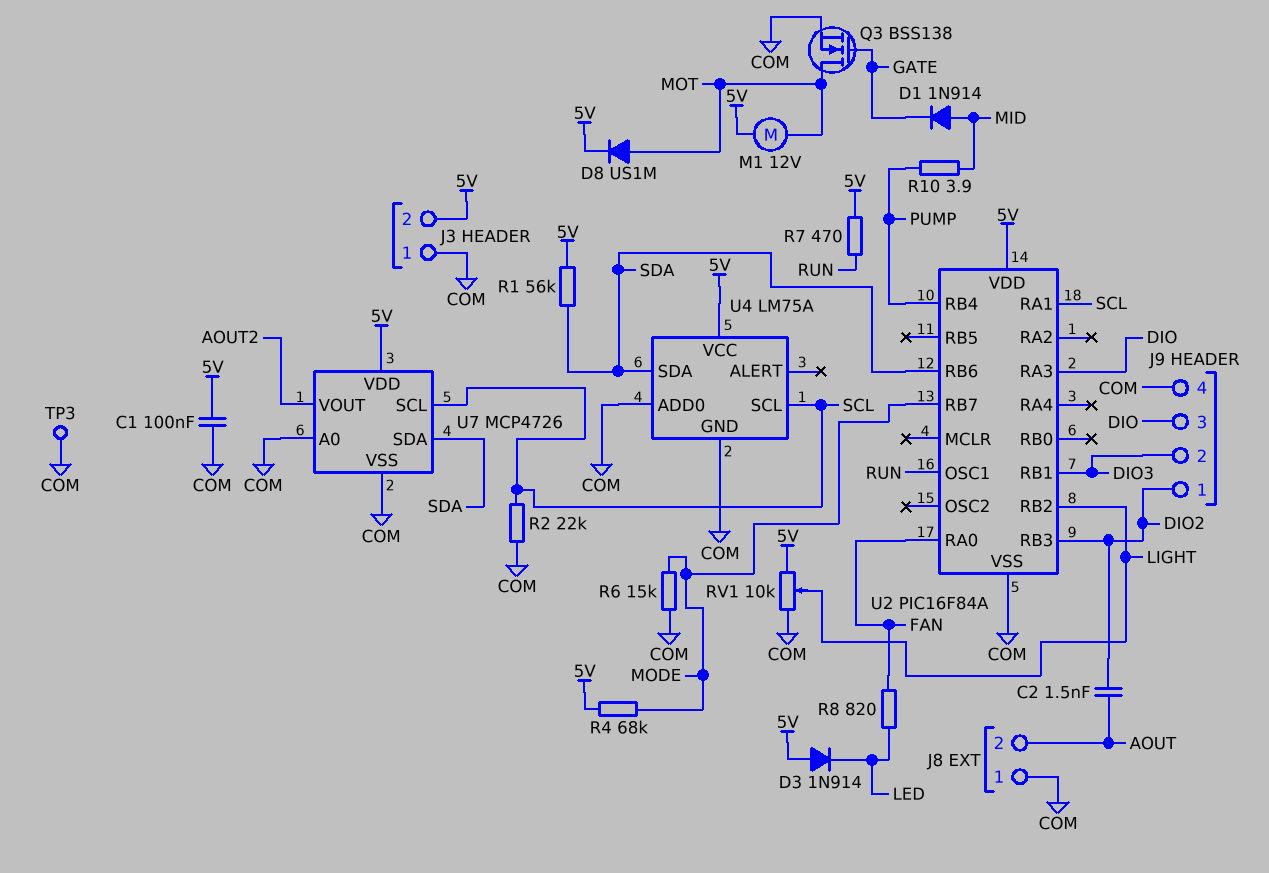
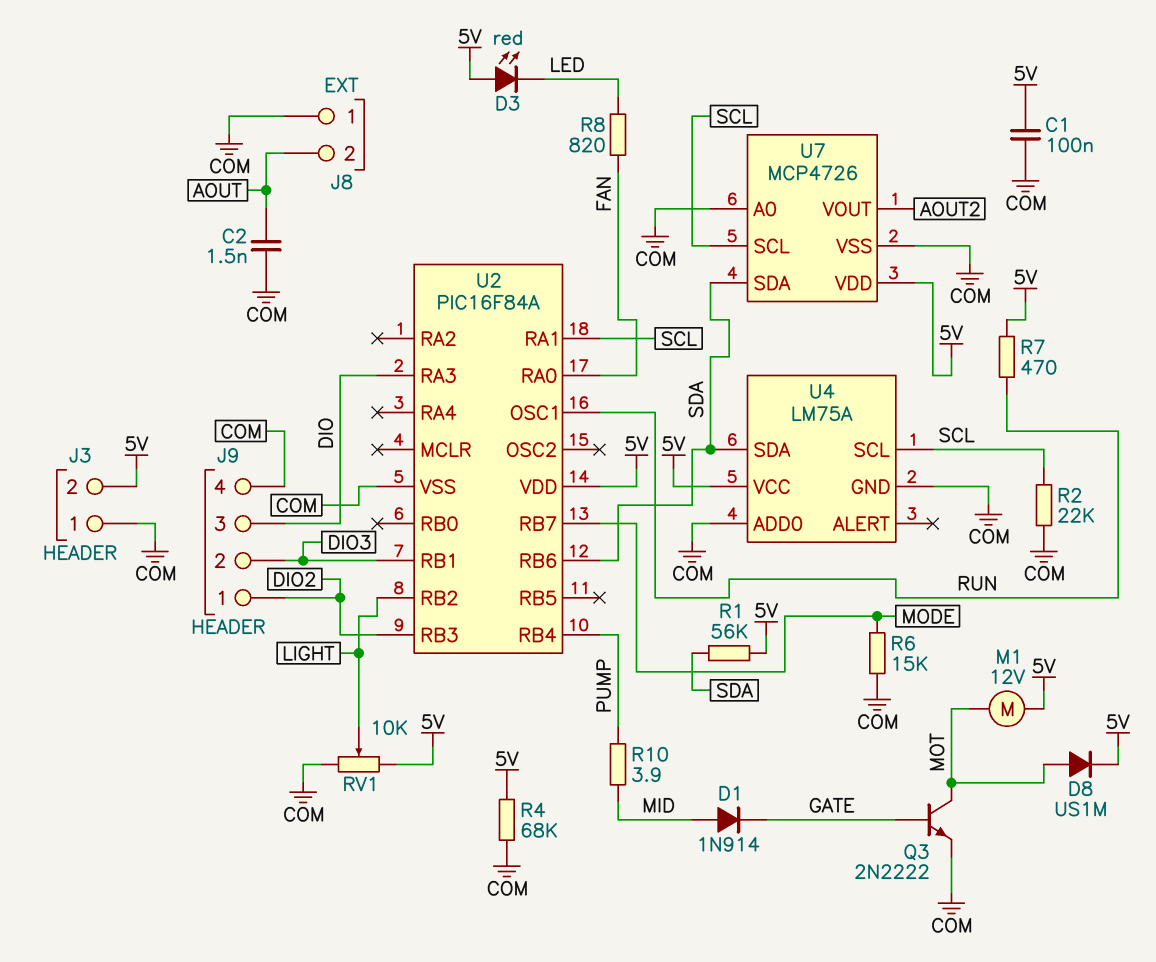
C2: 1.5nF (AOUT, DIO2) -> 1.5nF (AOUT, COM)
D3: diode 1N914 (A 5V, K LED) -> LED red (A 5V, K LED)
Q3: NMOS BSS138 (G GATE, D MOT, S COM) -> NPN 2N2222 (B GATE, C MOT, E COM)
R4: 68k (5V, MODE) -> 68k (5V, COM)
TP3: test point (COM) -> none

